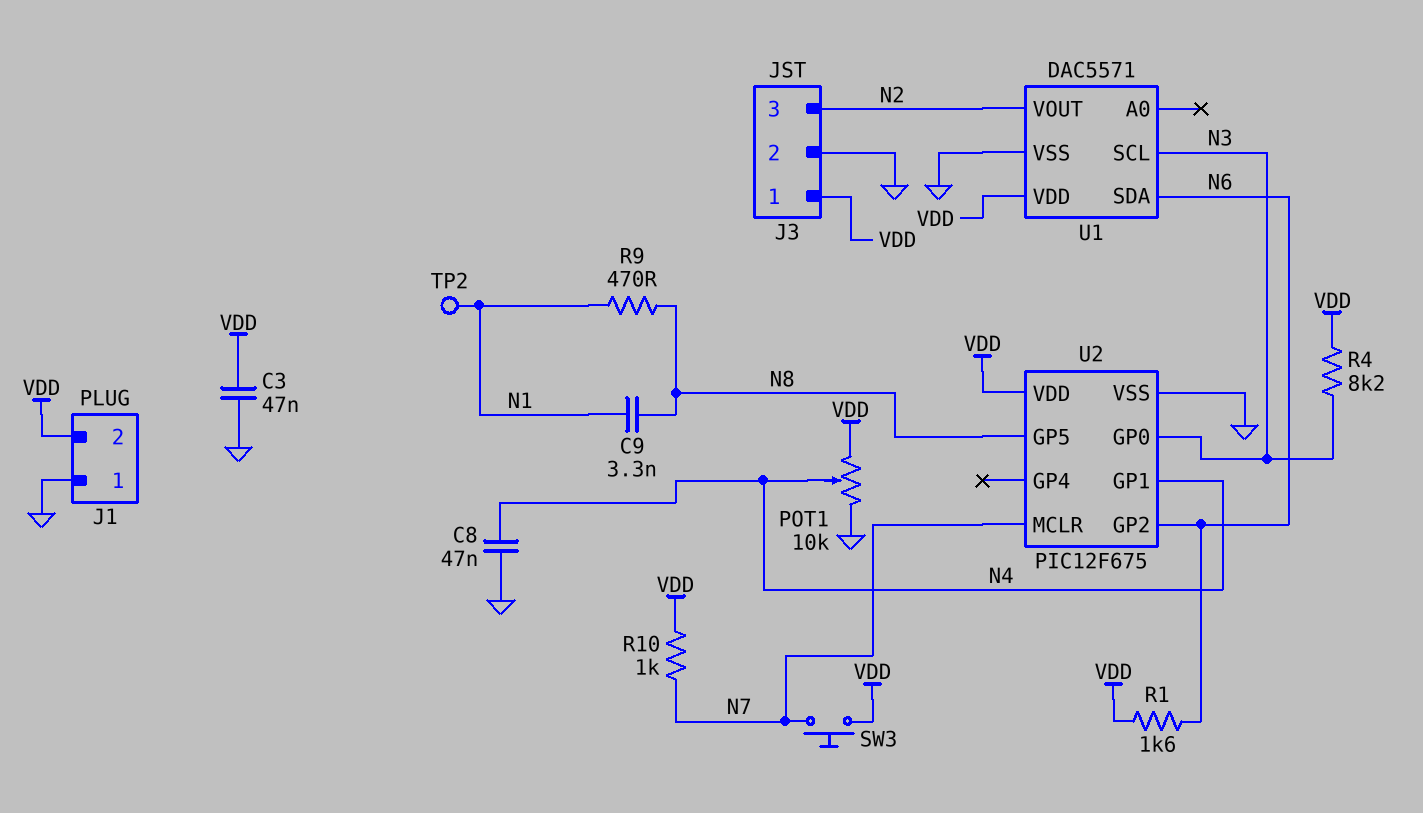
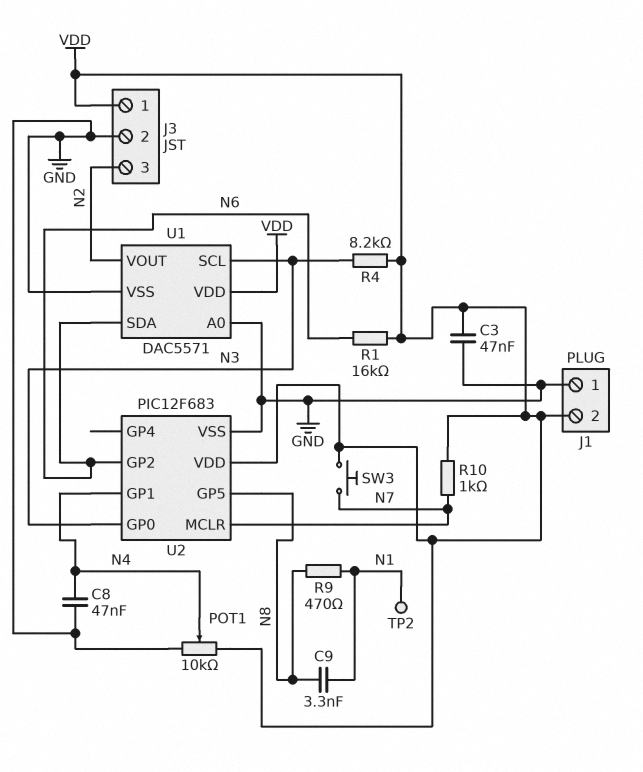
R1: 1.6k (N6, VDD) -> 16k (N6, VDD)
U1 pin A0: none -> GND
U2: PIC12F675 -> PIC12F683

